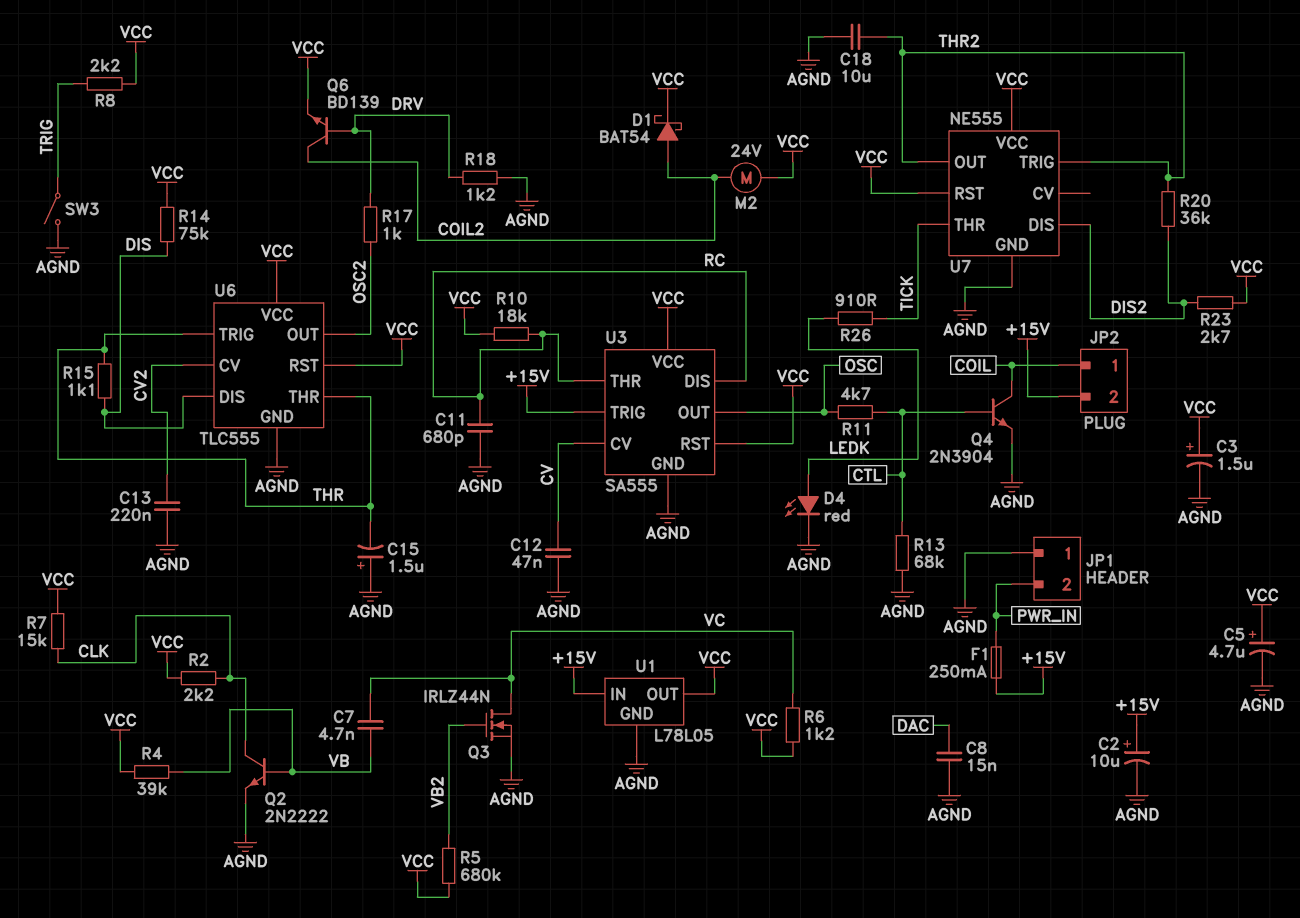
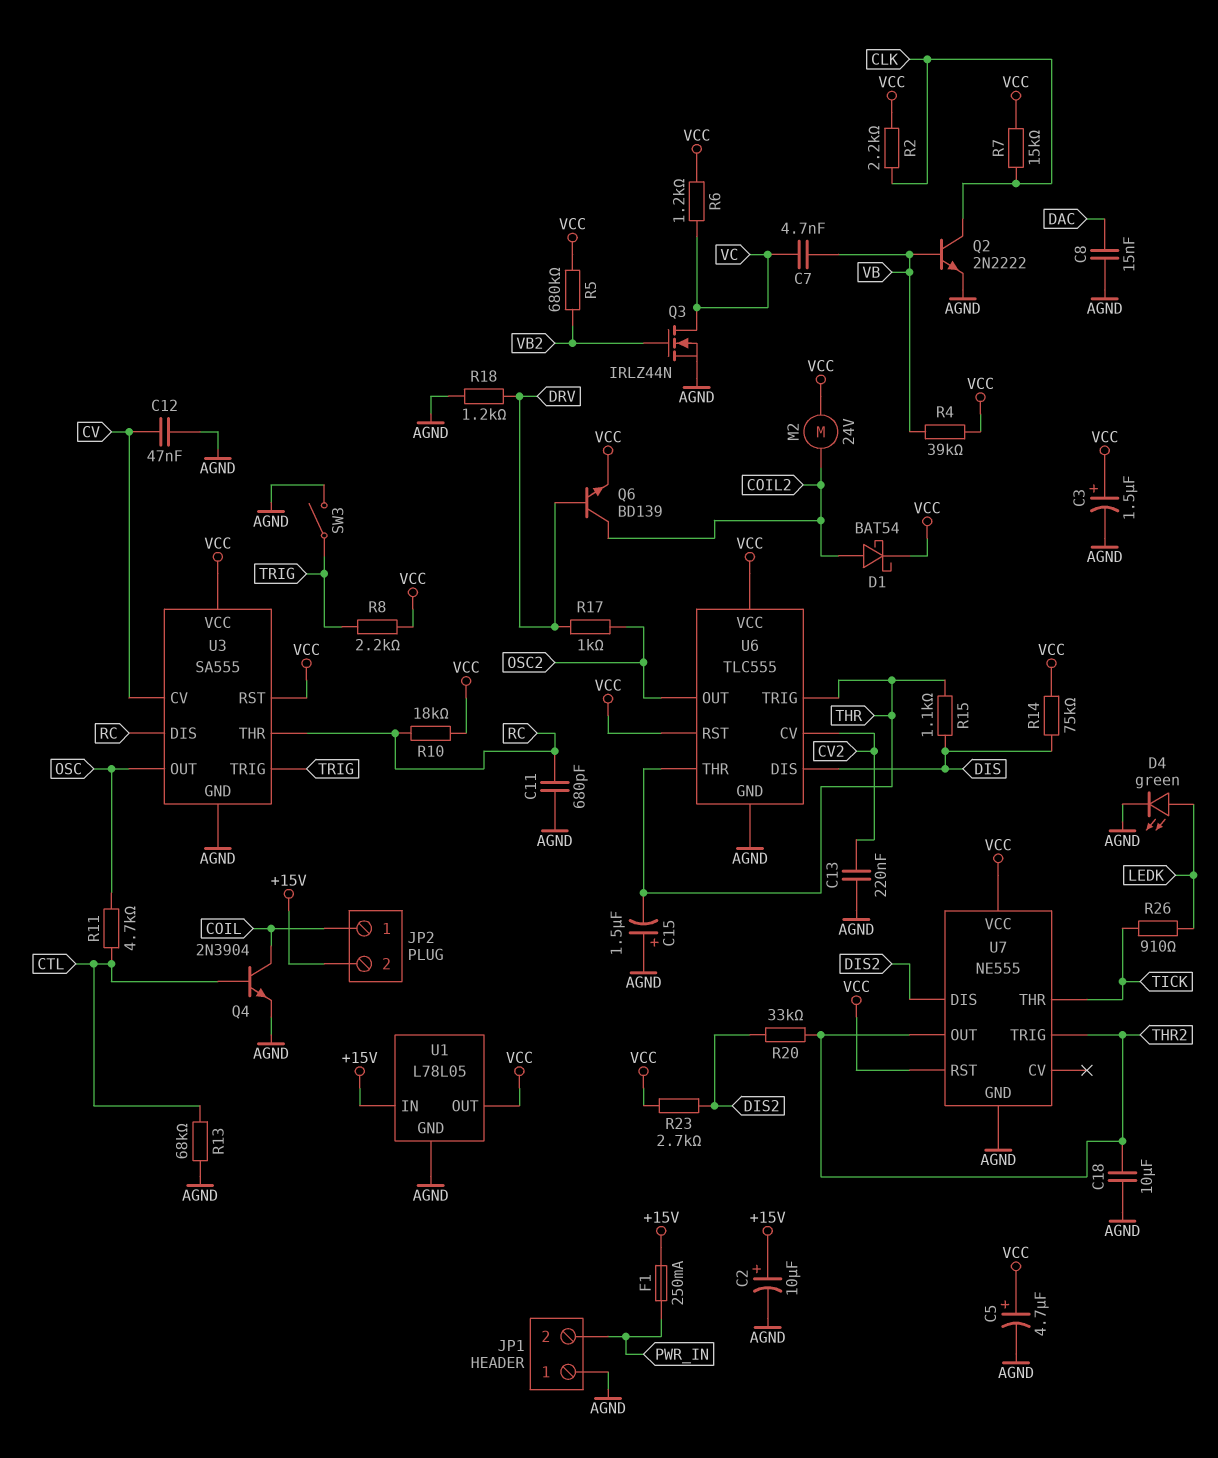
D4: LED red (A LEDK, K AGND) -> LED green (A LEDK, K AGND)
R20: 36k (DIS2, THR2) -> 33k (DIS2, THR2)
U3 pin TRIG: +15V -> TRIG

